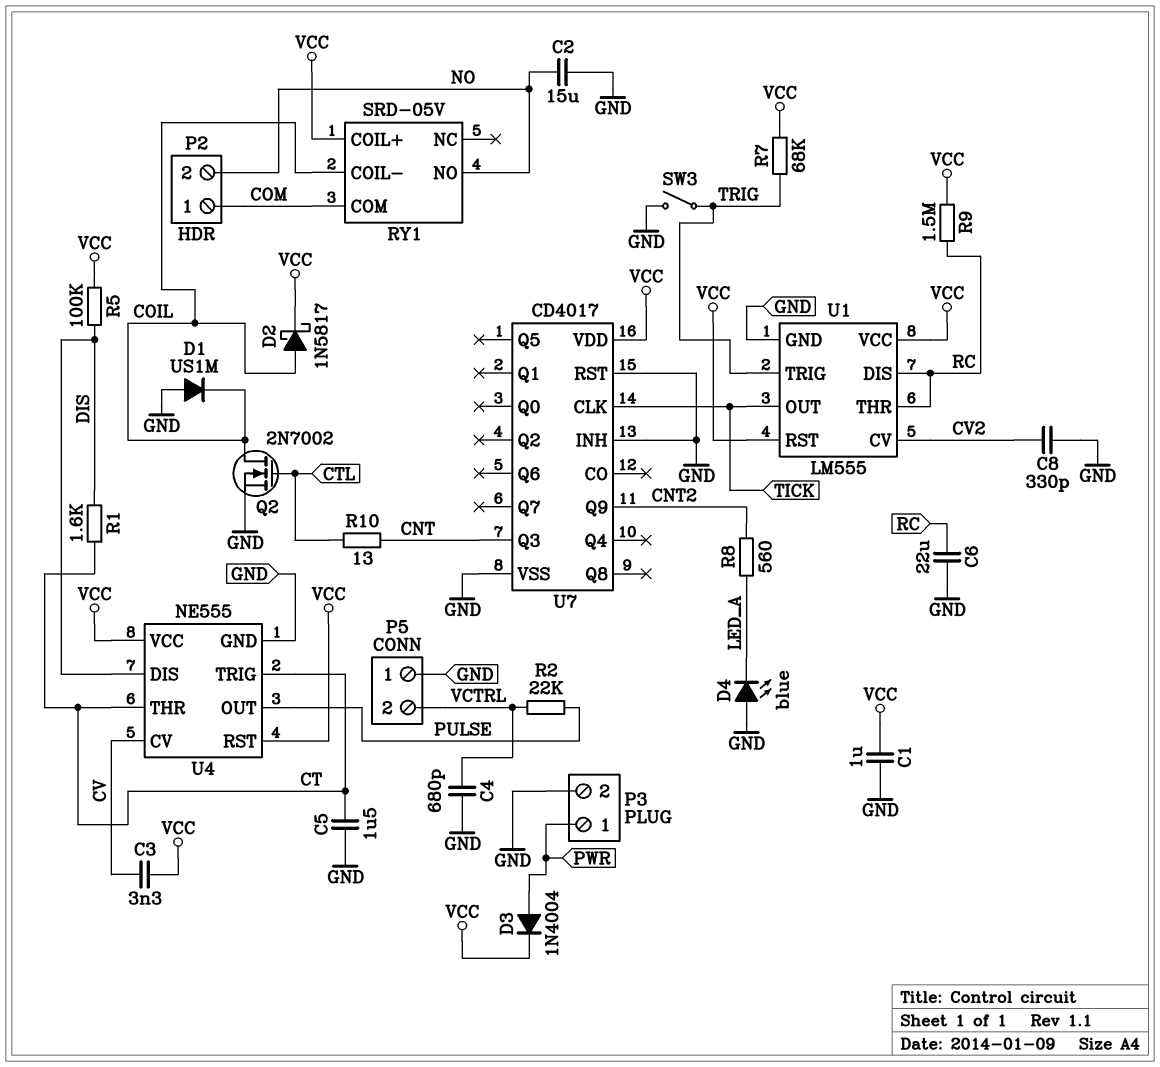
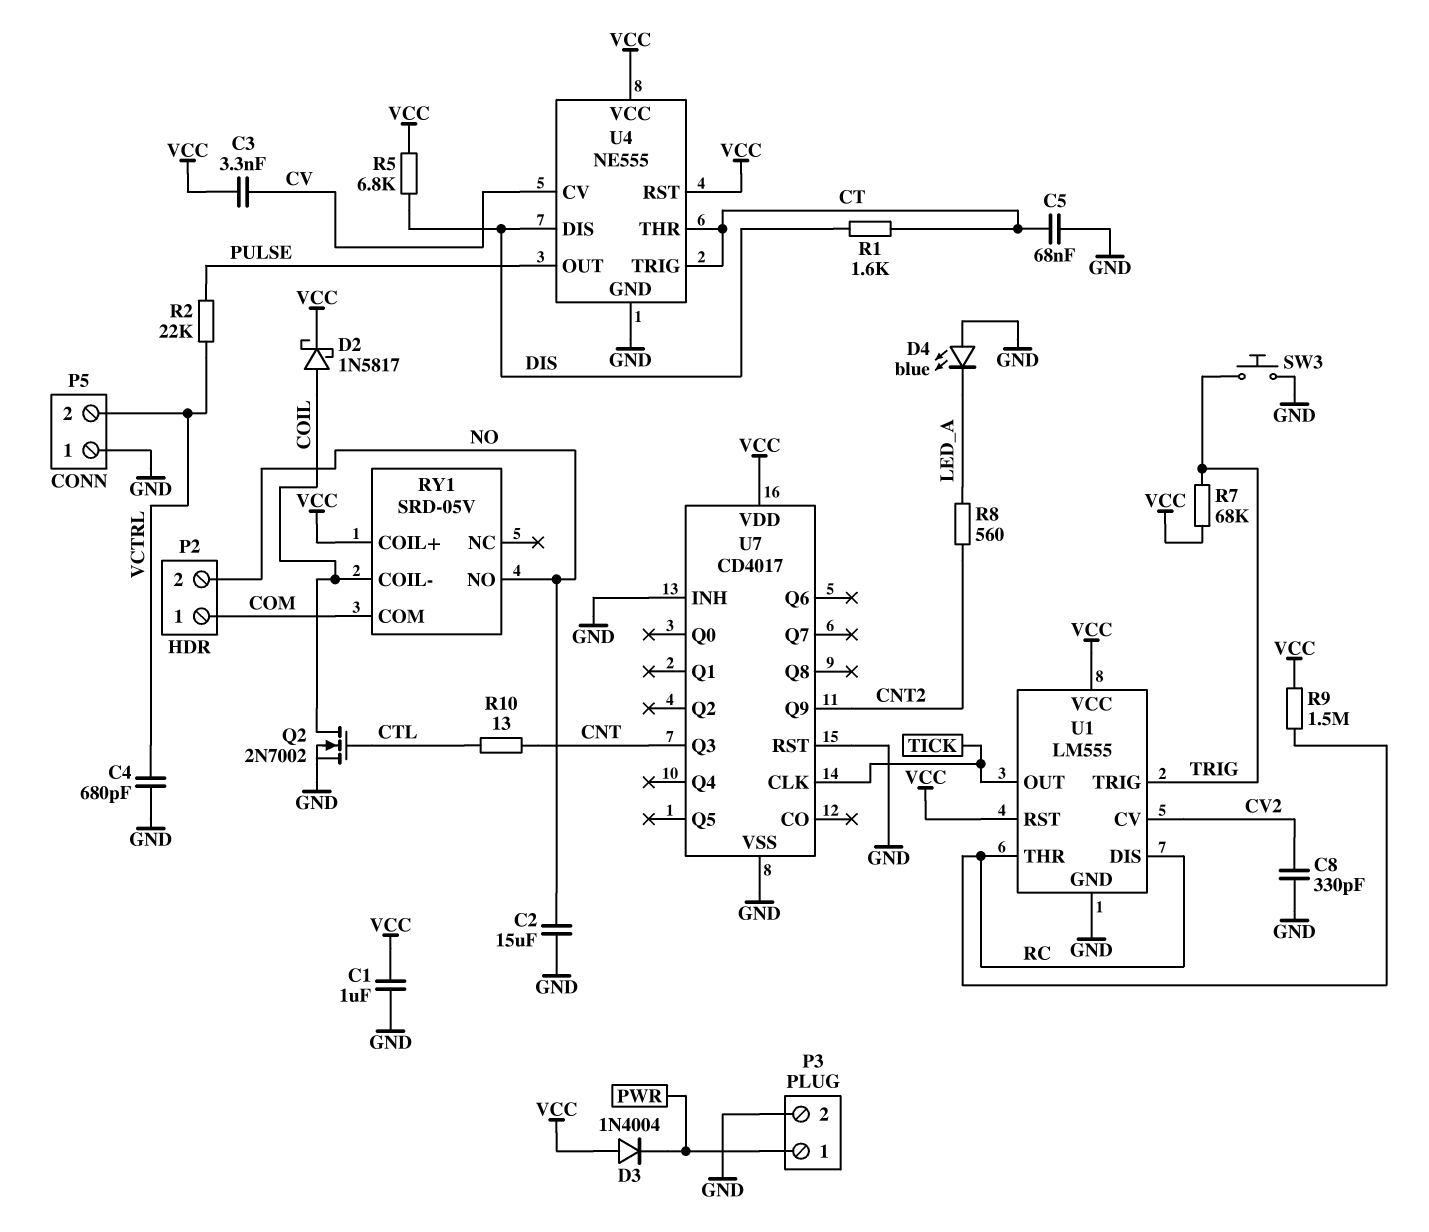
C5: 1.5uF (CT, GND) -> 68nF (CT, GND)
C6: 22uF (GND, RC) -> none
D1: diode US1M (A GND, K COIL) -> none
D3: diode 1N4004 (A PWR, K VCC) -> diode 1N4004 (A VCC, K PWR)
R5: 100k (DIS, VCC) -> 6.8k (DIS, VCC)
SW3: switch (GND, TRIG) -> button (GND, TRIG)

